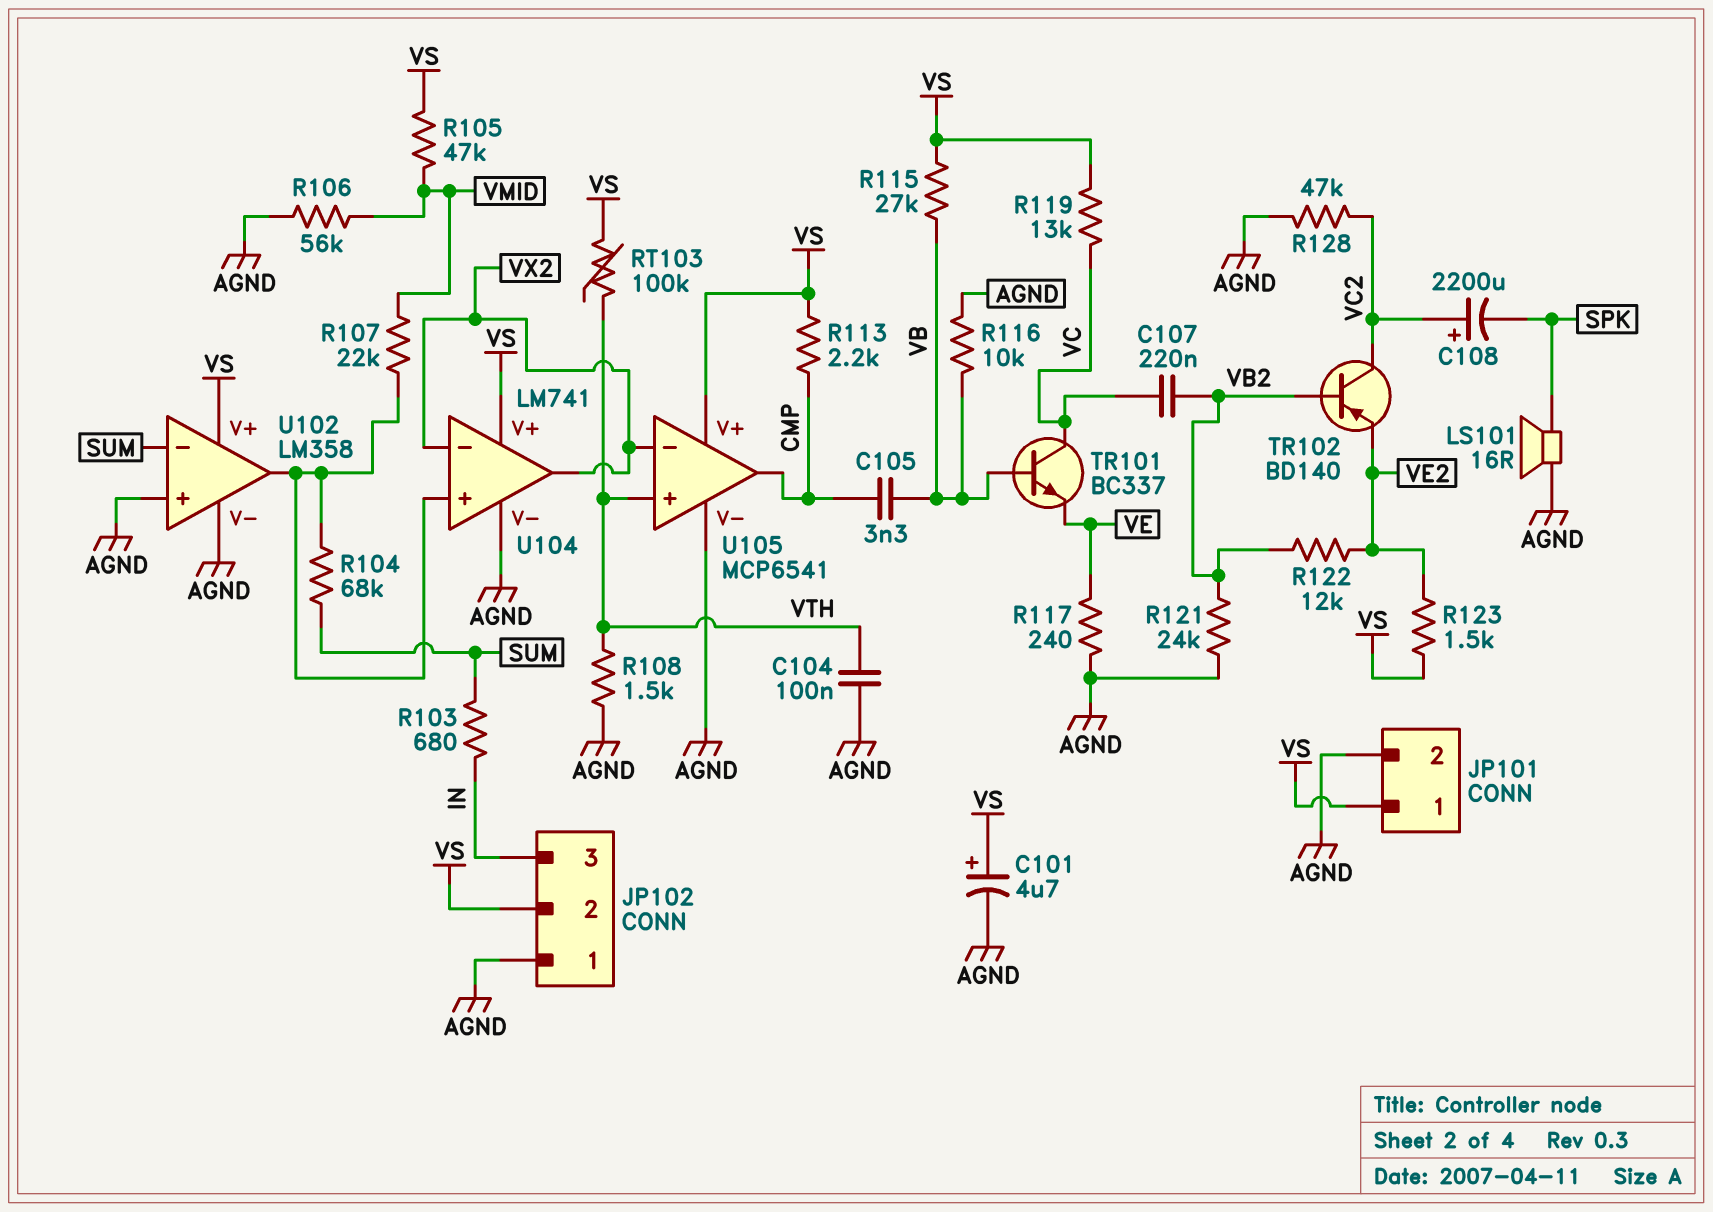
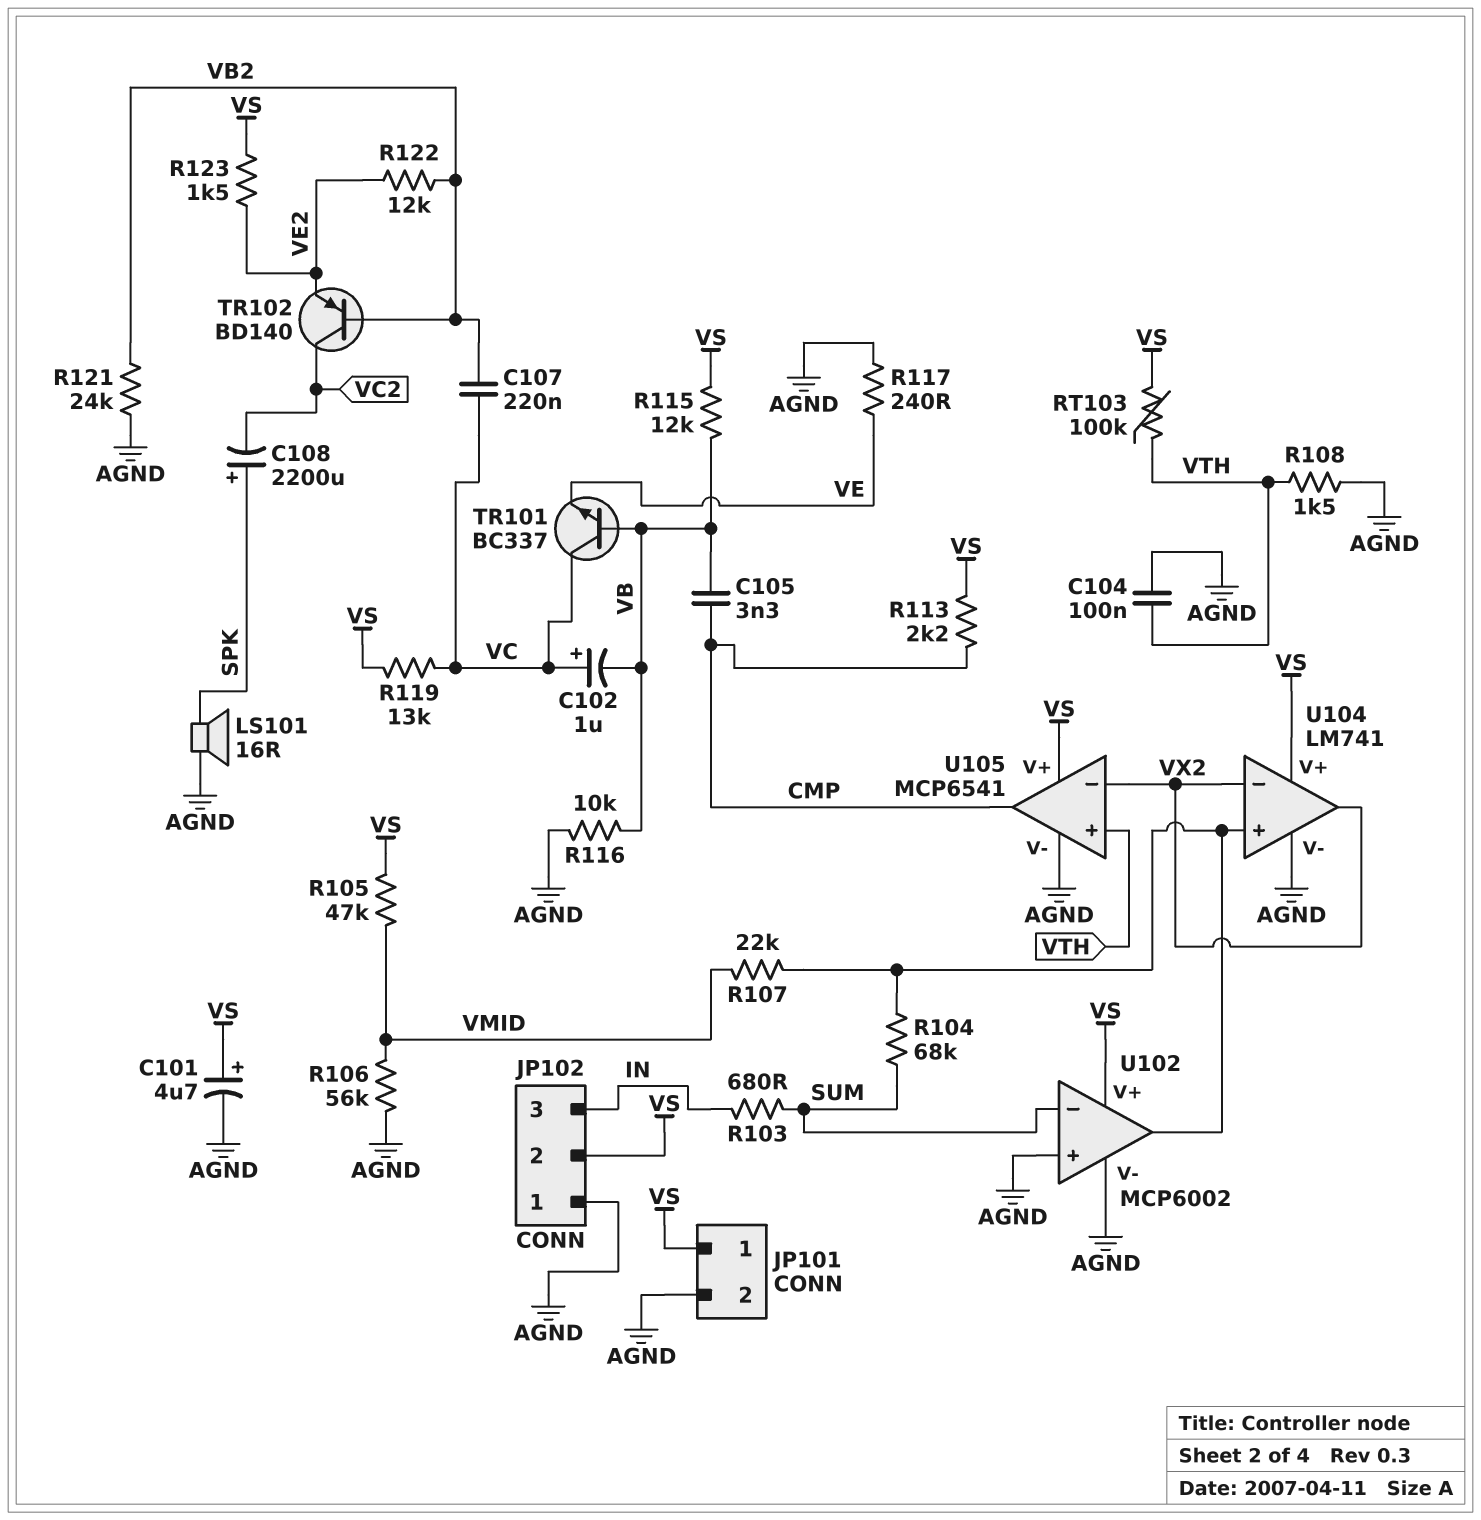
C102: none -> 1uF (plus VC, minus VB)
C108: 2200uF (plus VC2, minus SPK) -> 2200uF (plus SPK, minus VC2)
R115: 27k (VB, VS) -> 12k (VB, VS)
R128: 47k (AGND, VC2) -> none
U102: LM358 -> MCP6002

